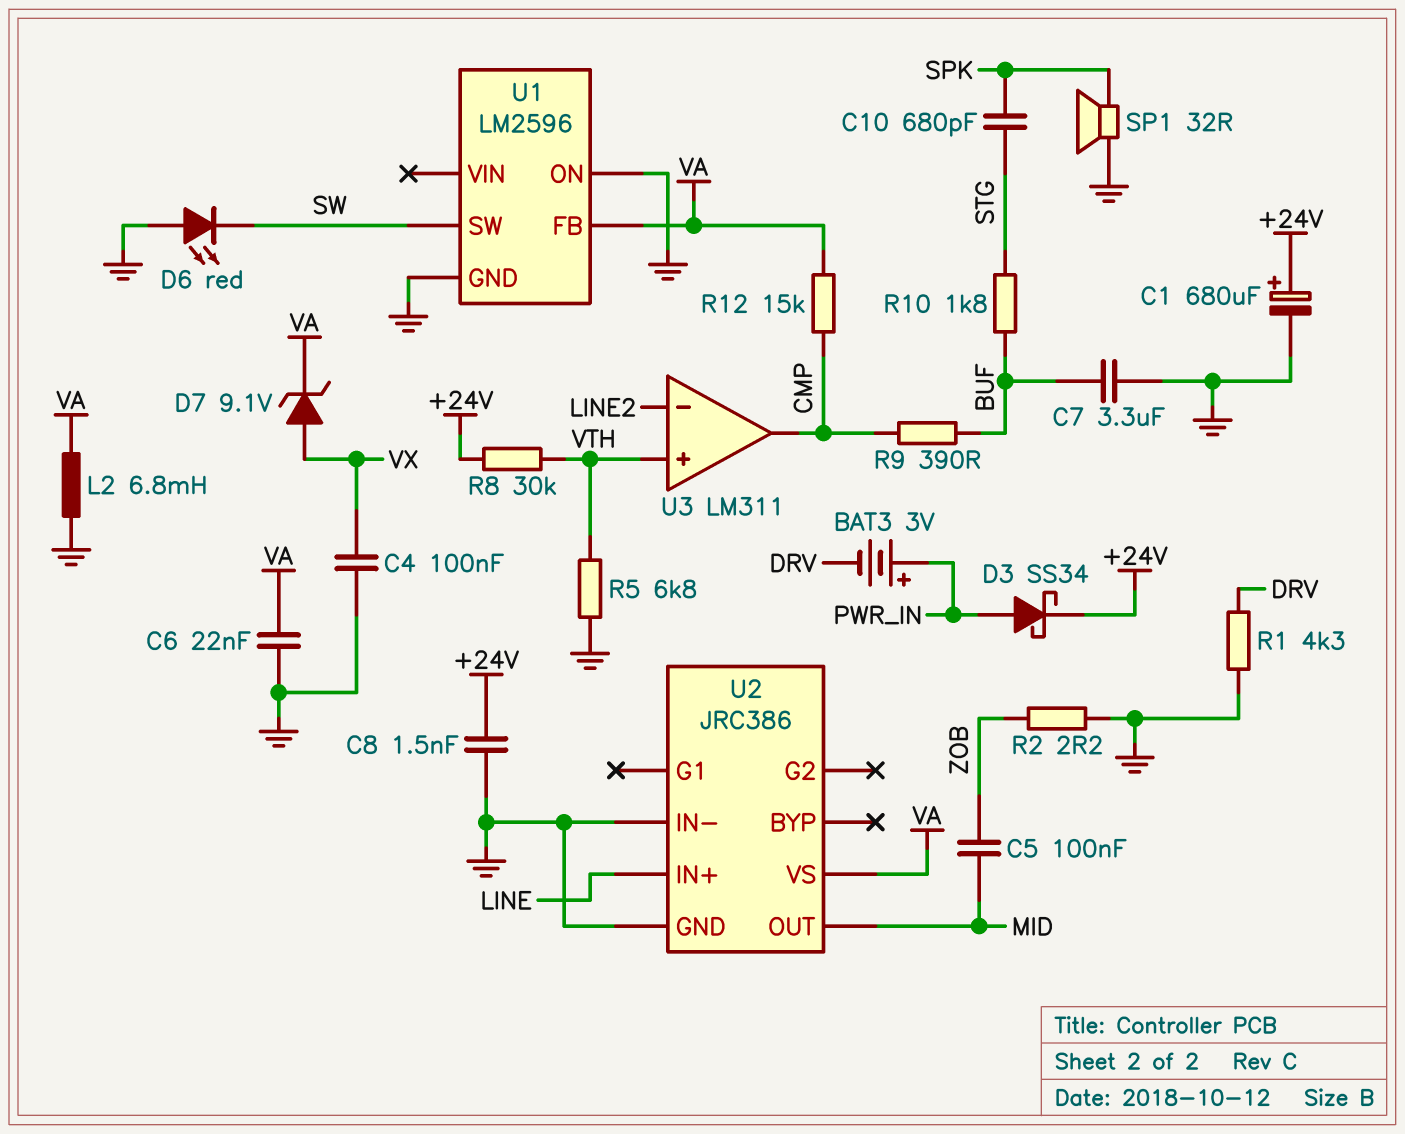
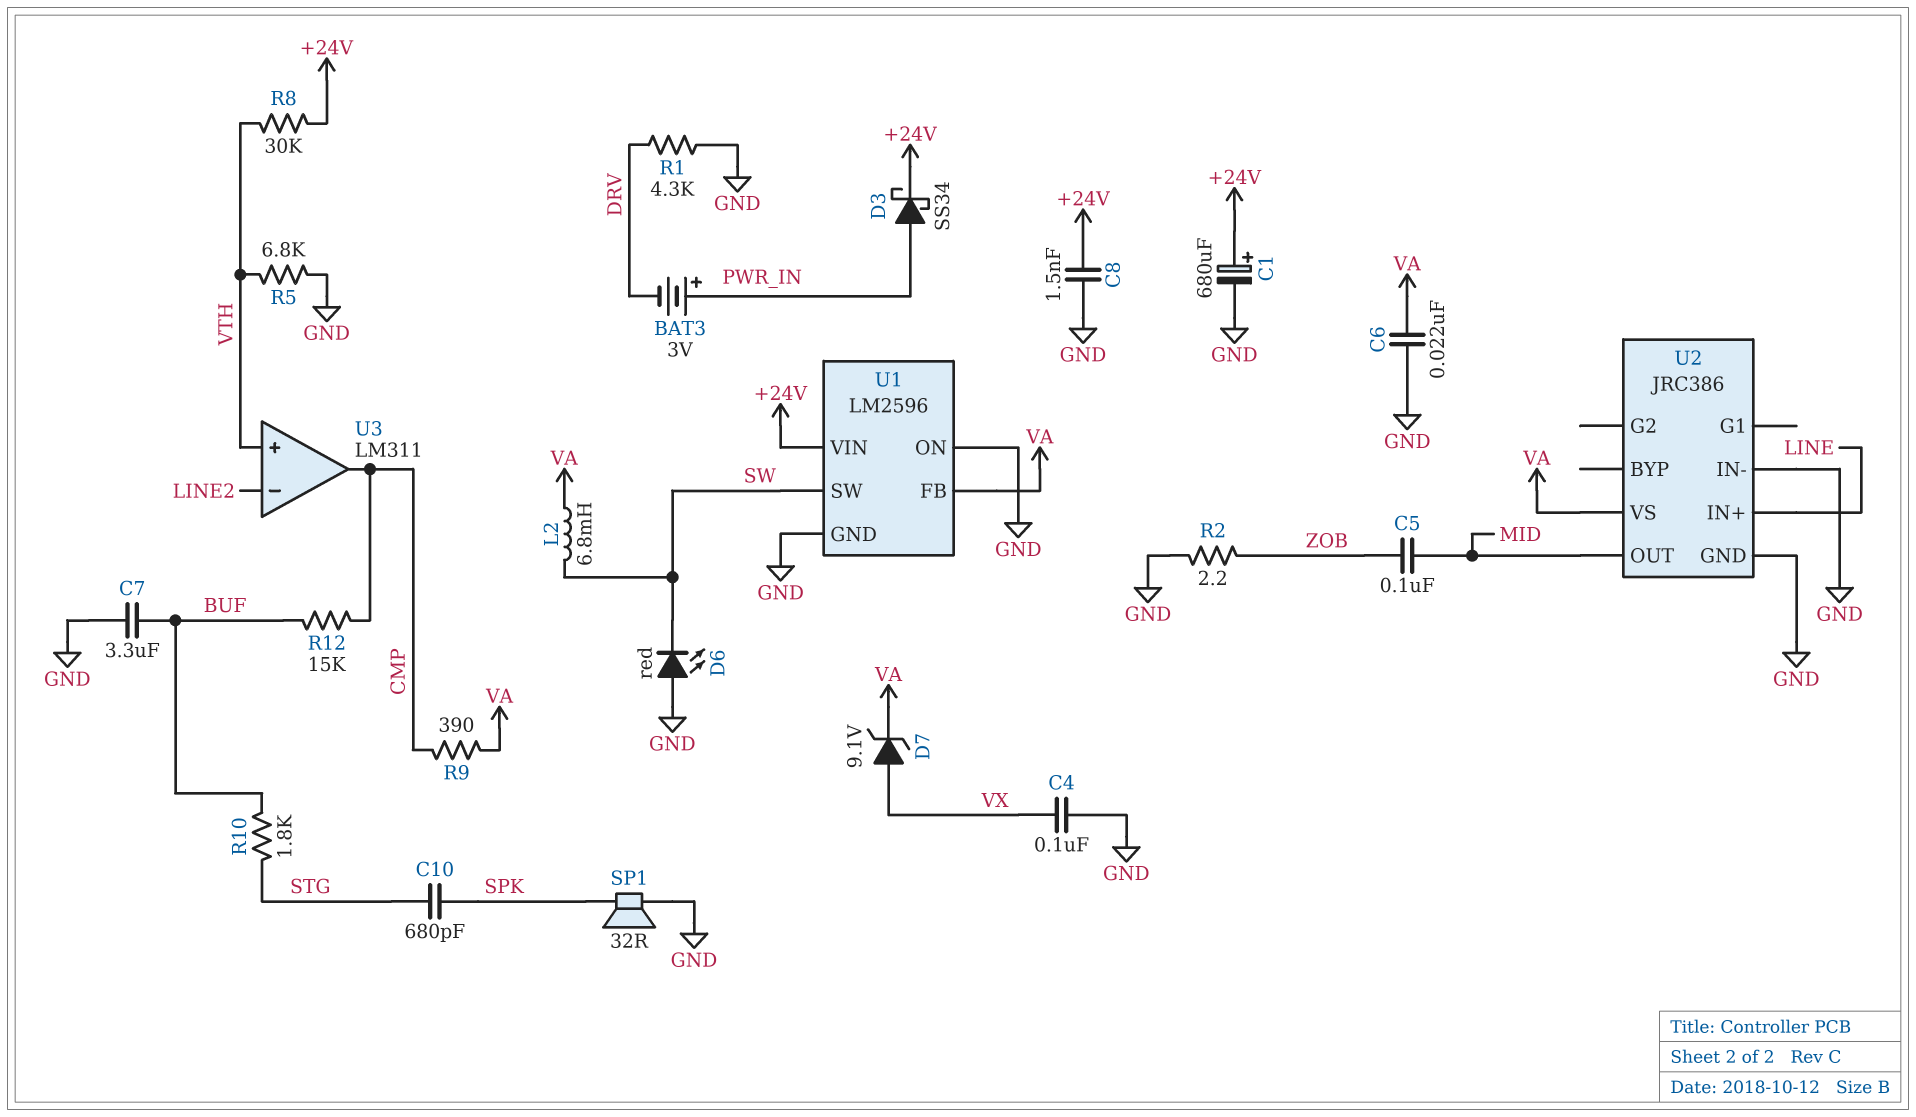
L2: 6.8mH (GND, VA) -> 6.8mH (SW, VA)
R9: 390 (BUF, CMP) -> 390 (CMP, VA)
R12: 15k (CMP, VA) -> 15k (BUF, CMP)
U1 pin VIN: none -> +24V

